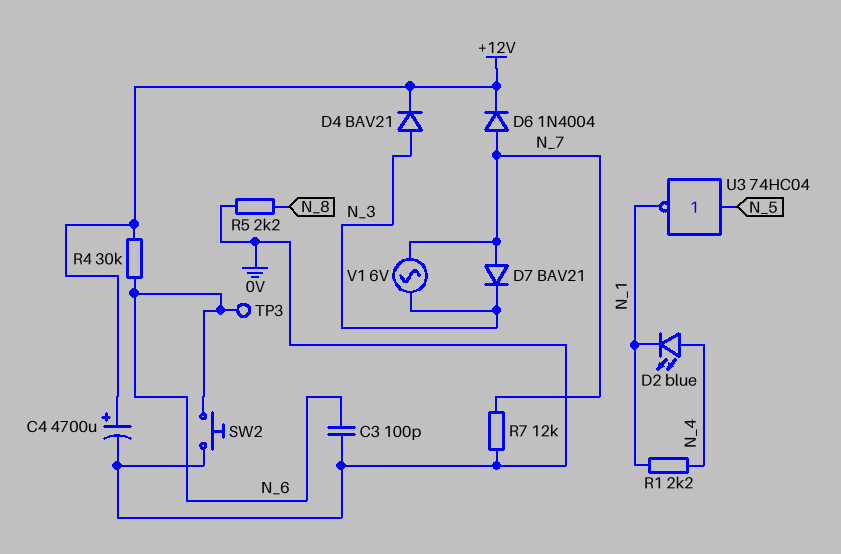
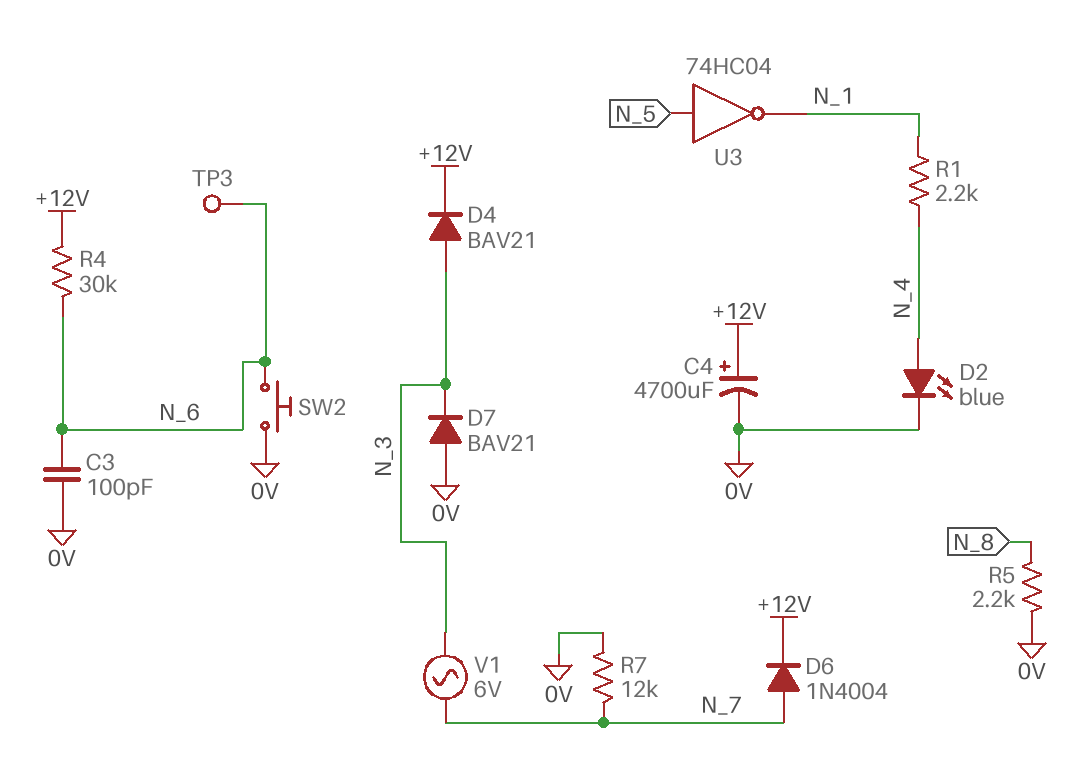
D2: LED blue (A N_4, K N_1) -> LED blue (A N_4, K 0V)
D7: diode BAV21 (A N_7, K N_3) -> diode BAV21 (A 0V, K N_3)

